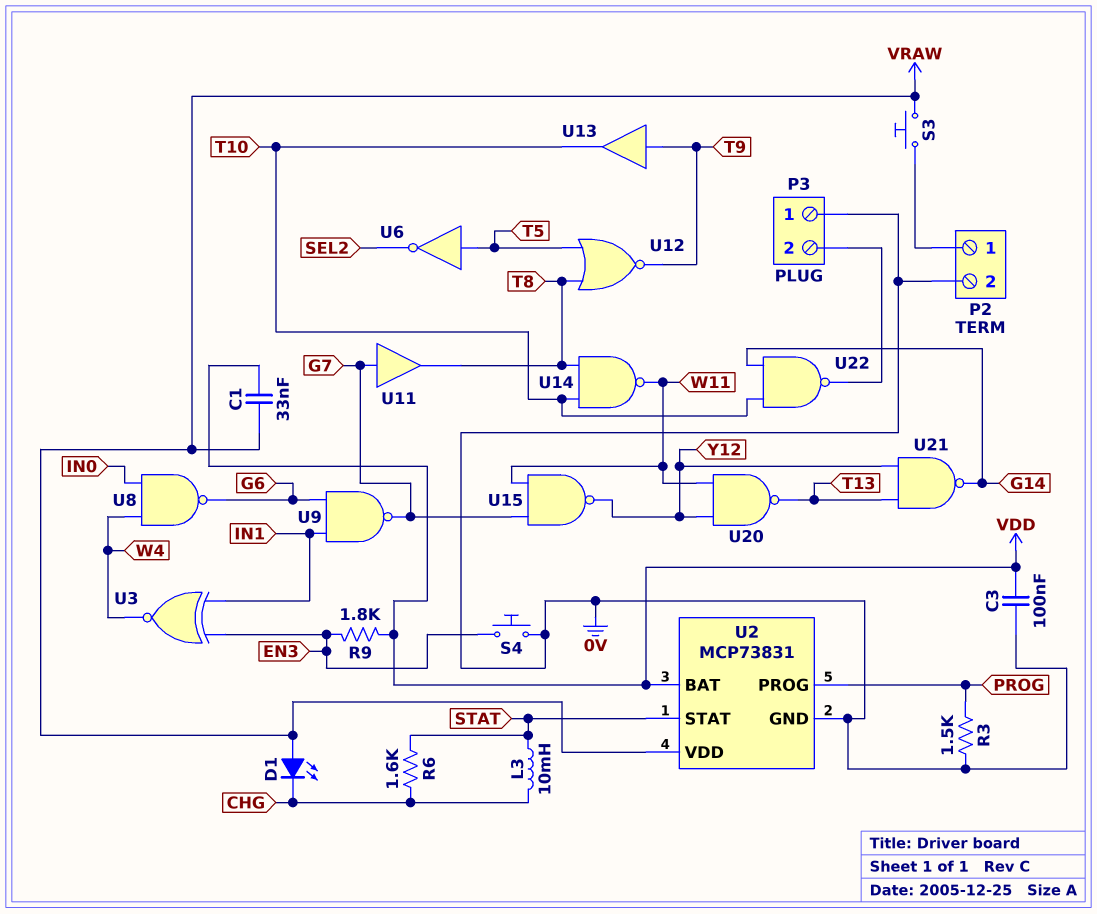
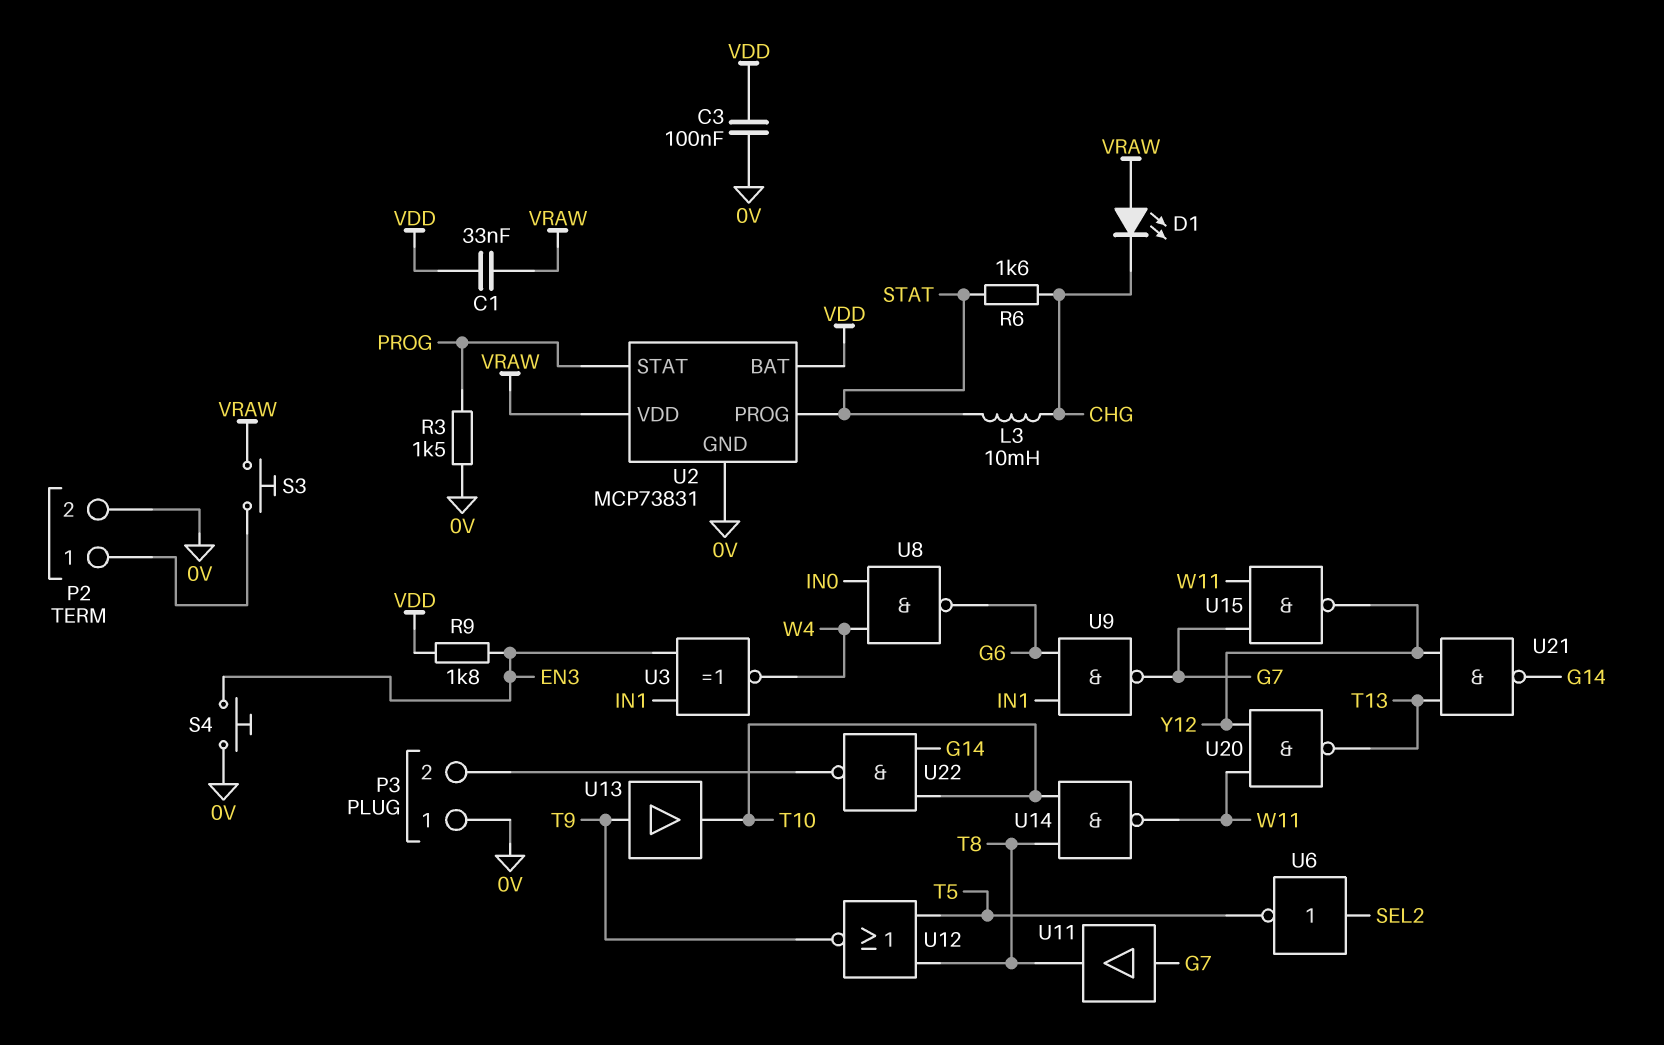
U2 pin PROG: PROG -> STAT
U2 pin STAT: STAT -> PROG
U6: NOT (in T5, out SEL2) -> NOT (in SEL2, out T5)

